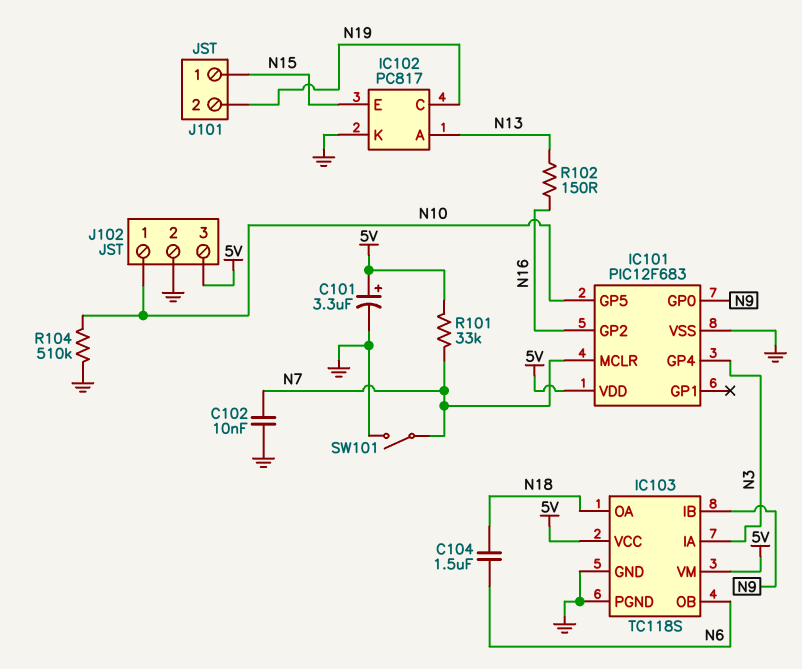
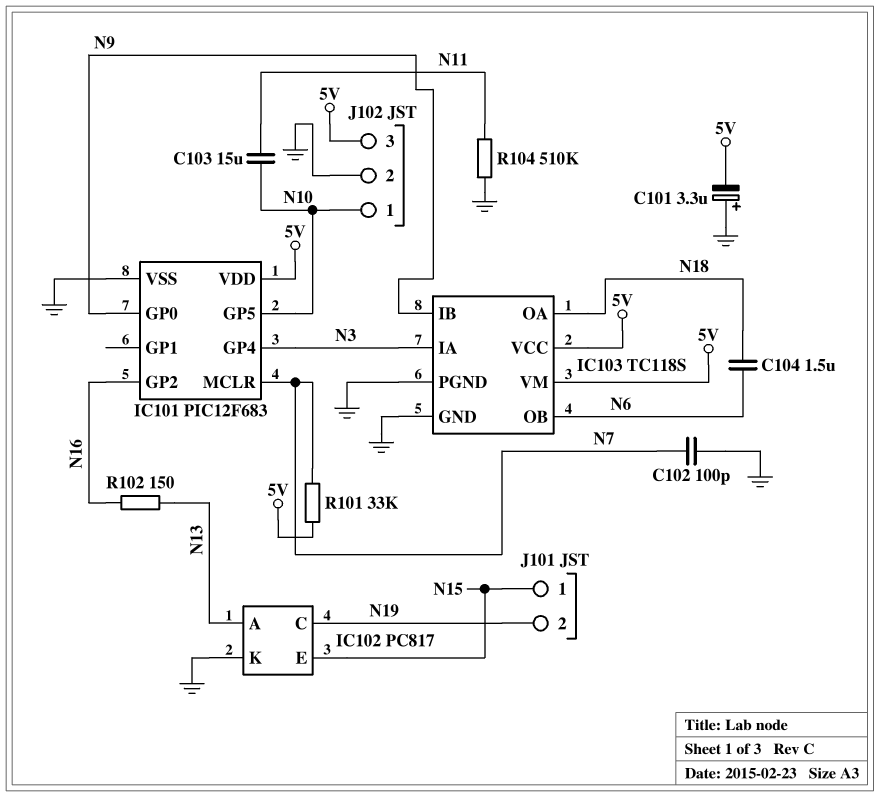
C101: 3.3uF (plus 5V, minus GND) -> 3.3uF (plus GND, minus 5V)
C102: 10nF (GND, N7) -> 100pF (GND, N7)
C103: none -> 15uF (N10, N11)
R104: 510k (GND, N10) -> 510k (GND, N11)
SW101: switch (GND, N7) -> none

